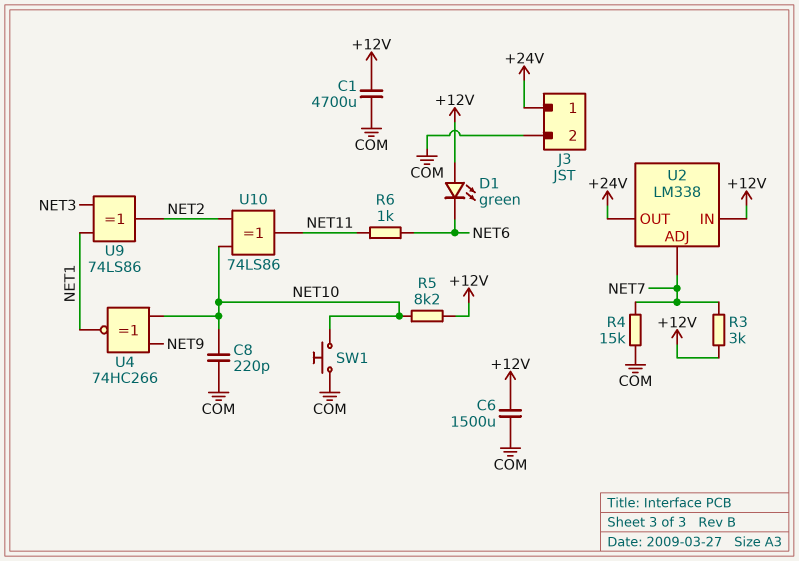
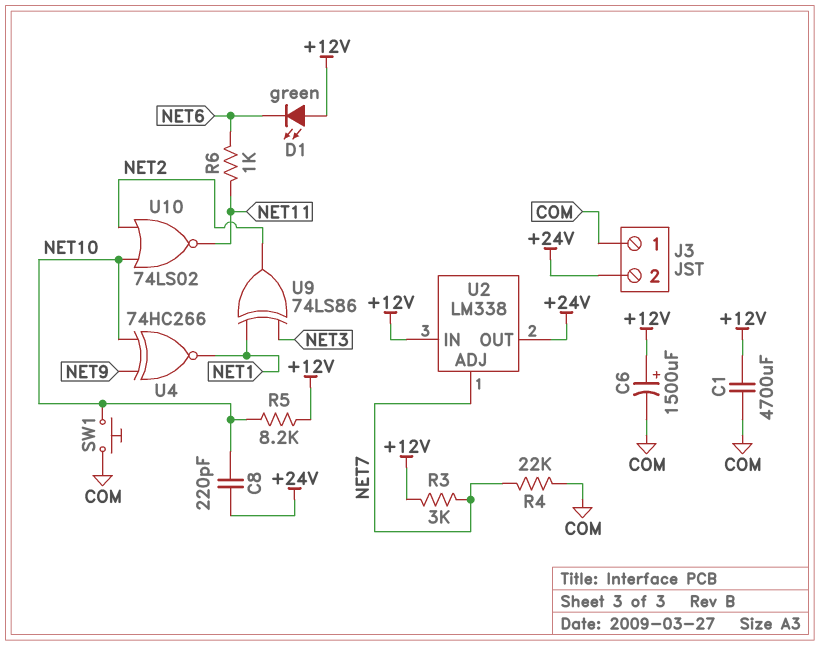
C6: 1500uF (+12V, COM) -> 1500uF (plus +12V, minus COM)
C8: 220pF (COM, NET10) -> 220pF (+24V, NET10)
J3 pin 1: +24V -> COM
J3 pin 2: COM -> +24V
R4: 15k (COM, NET7) -> 22k (COM, NET7)
U10: XOR 74LS86 (in NET2, in NET10, out NET11) -> NOR 74LS02 (in NET2, in NET10, out NET11)

